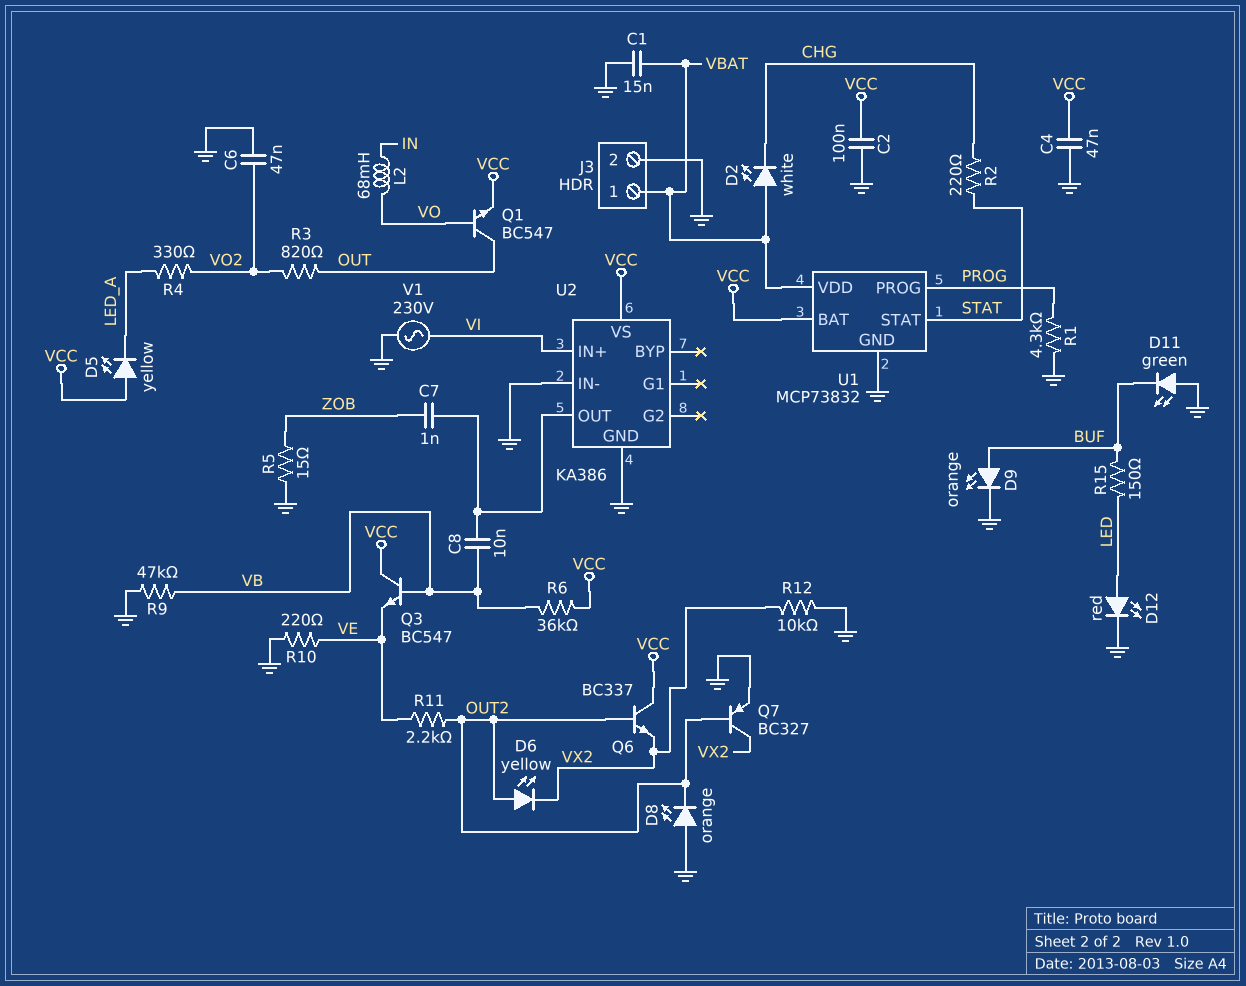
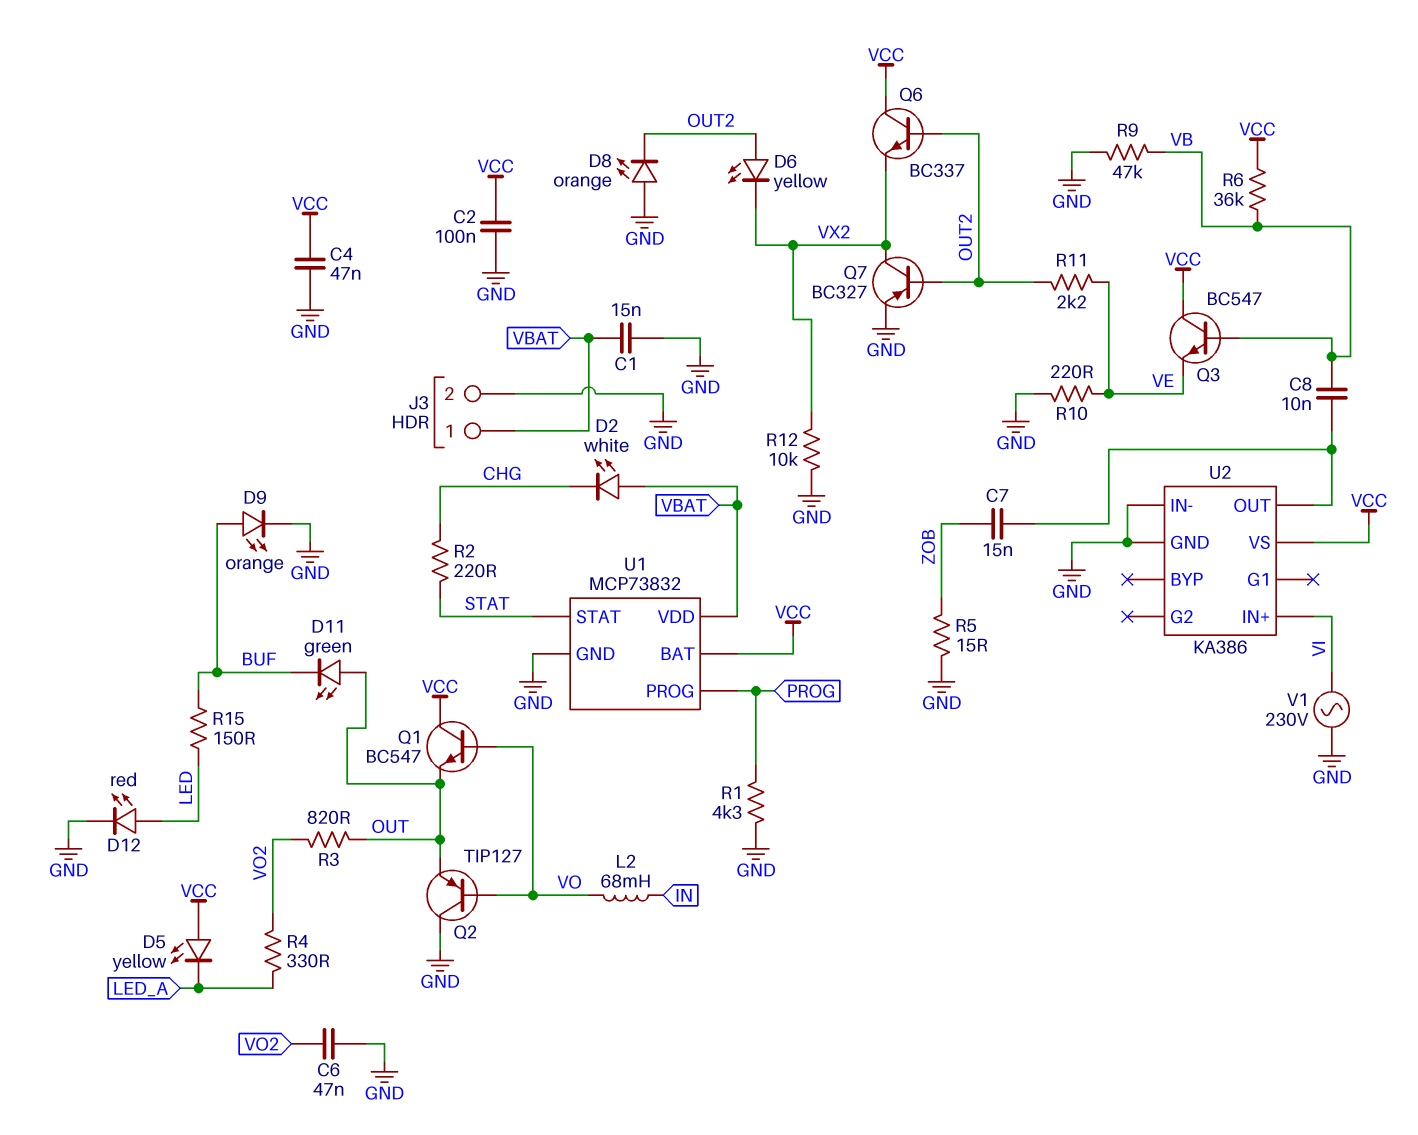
C7: 1nF (U2/OUT, ZOB) -> 15nF (U2/OUT, ZOB)
D11: LED green (A GND, K BUF) -> LED green (A OUT, K BUF)
Q1: NPN BC547 (B VO, C OUT, E VCC) -> NPN BC547 (B VO, C VCC, E OUT)
Q2: none -> PNP TIP127 (B VO, C GND, E OUT)

